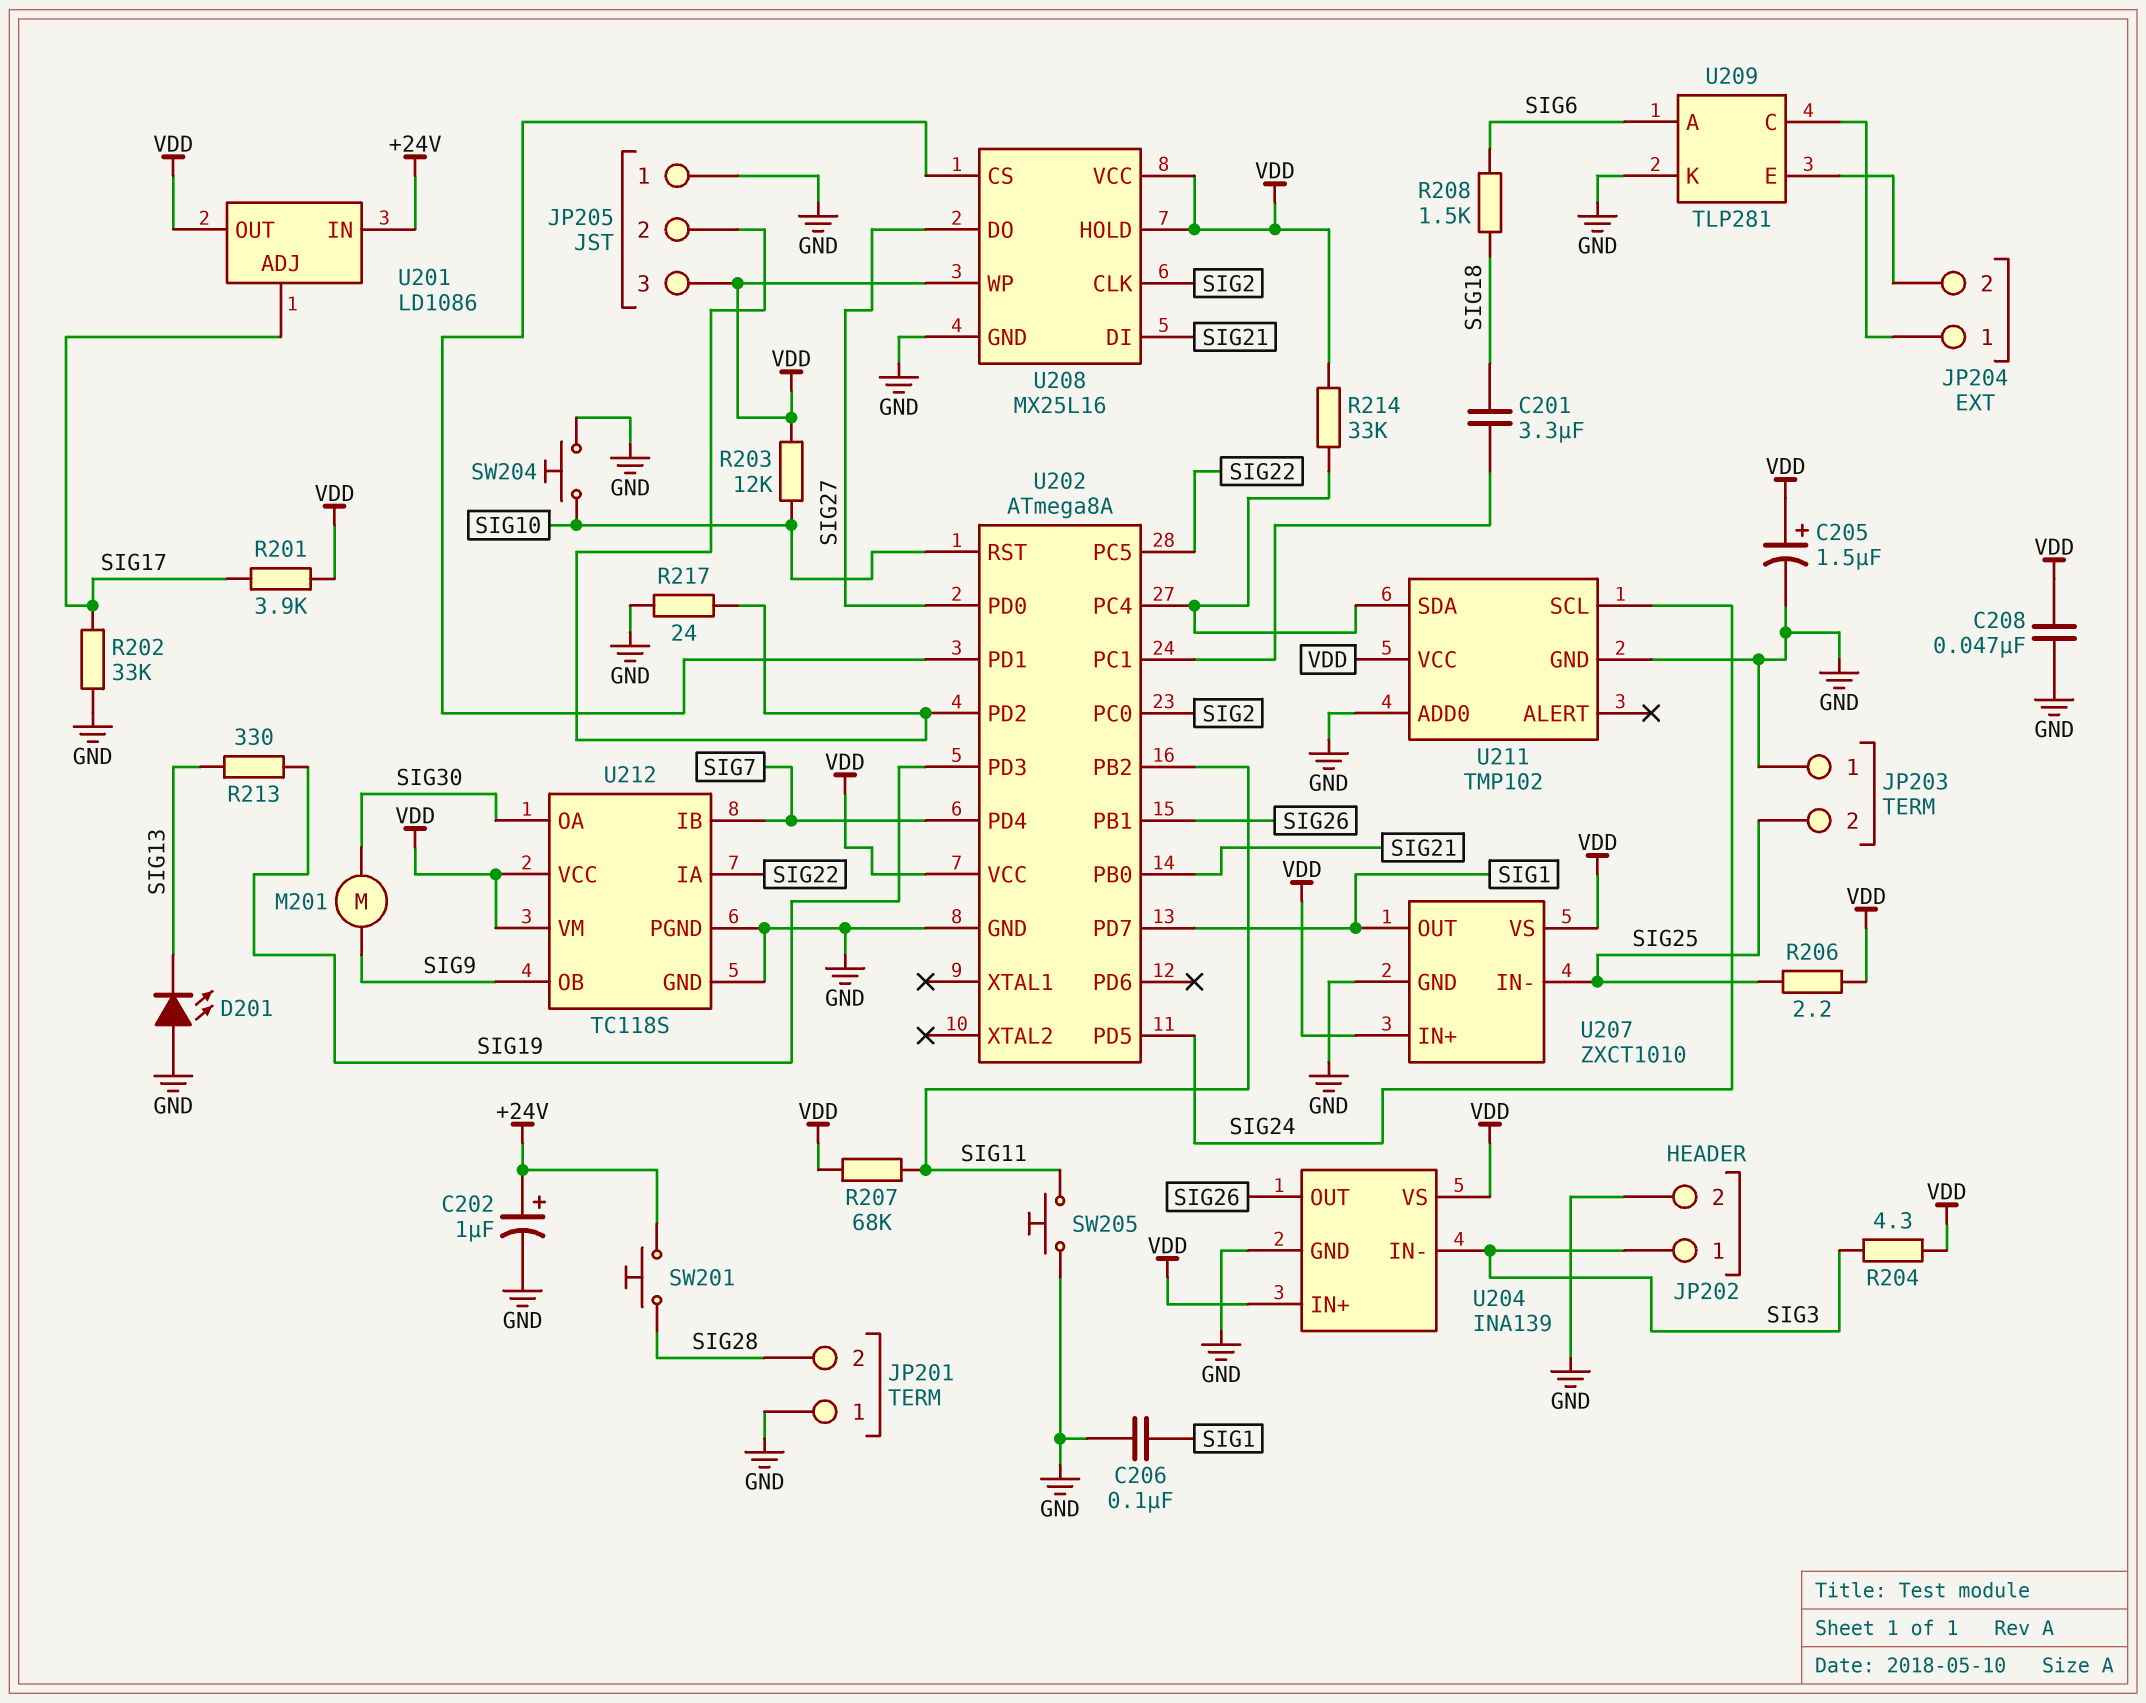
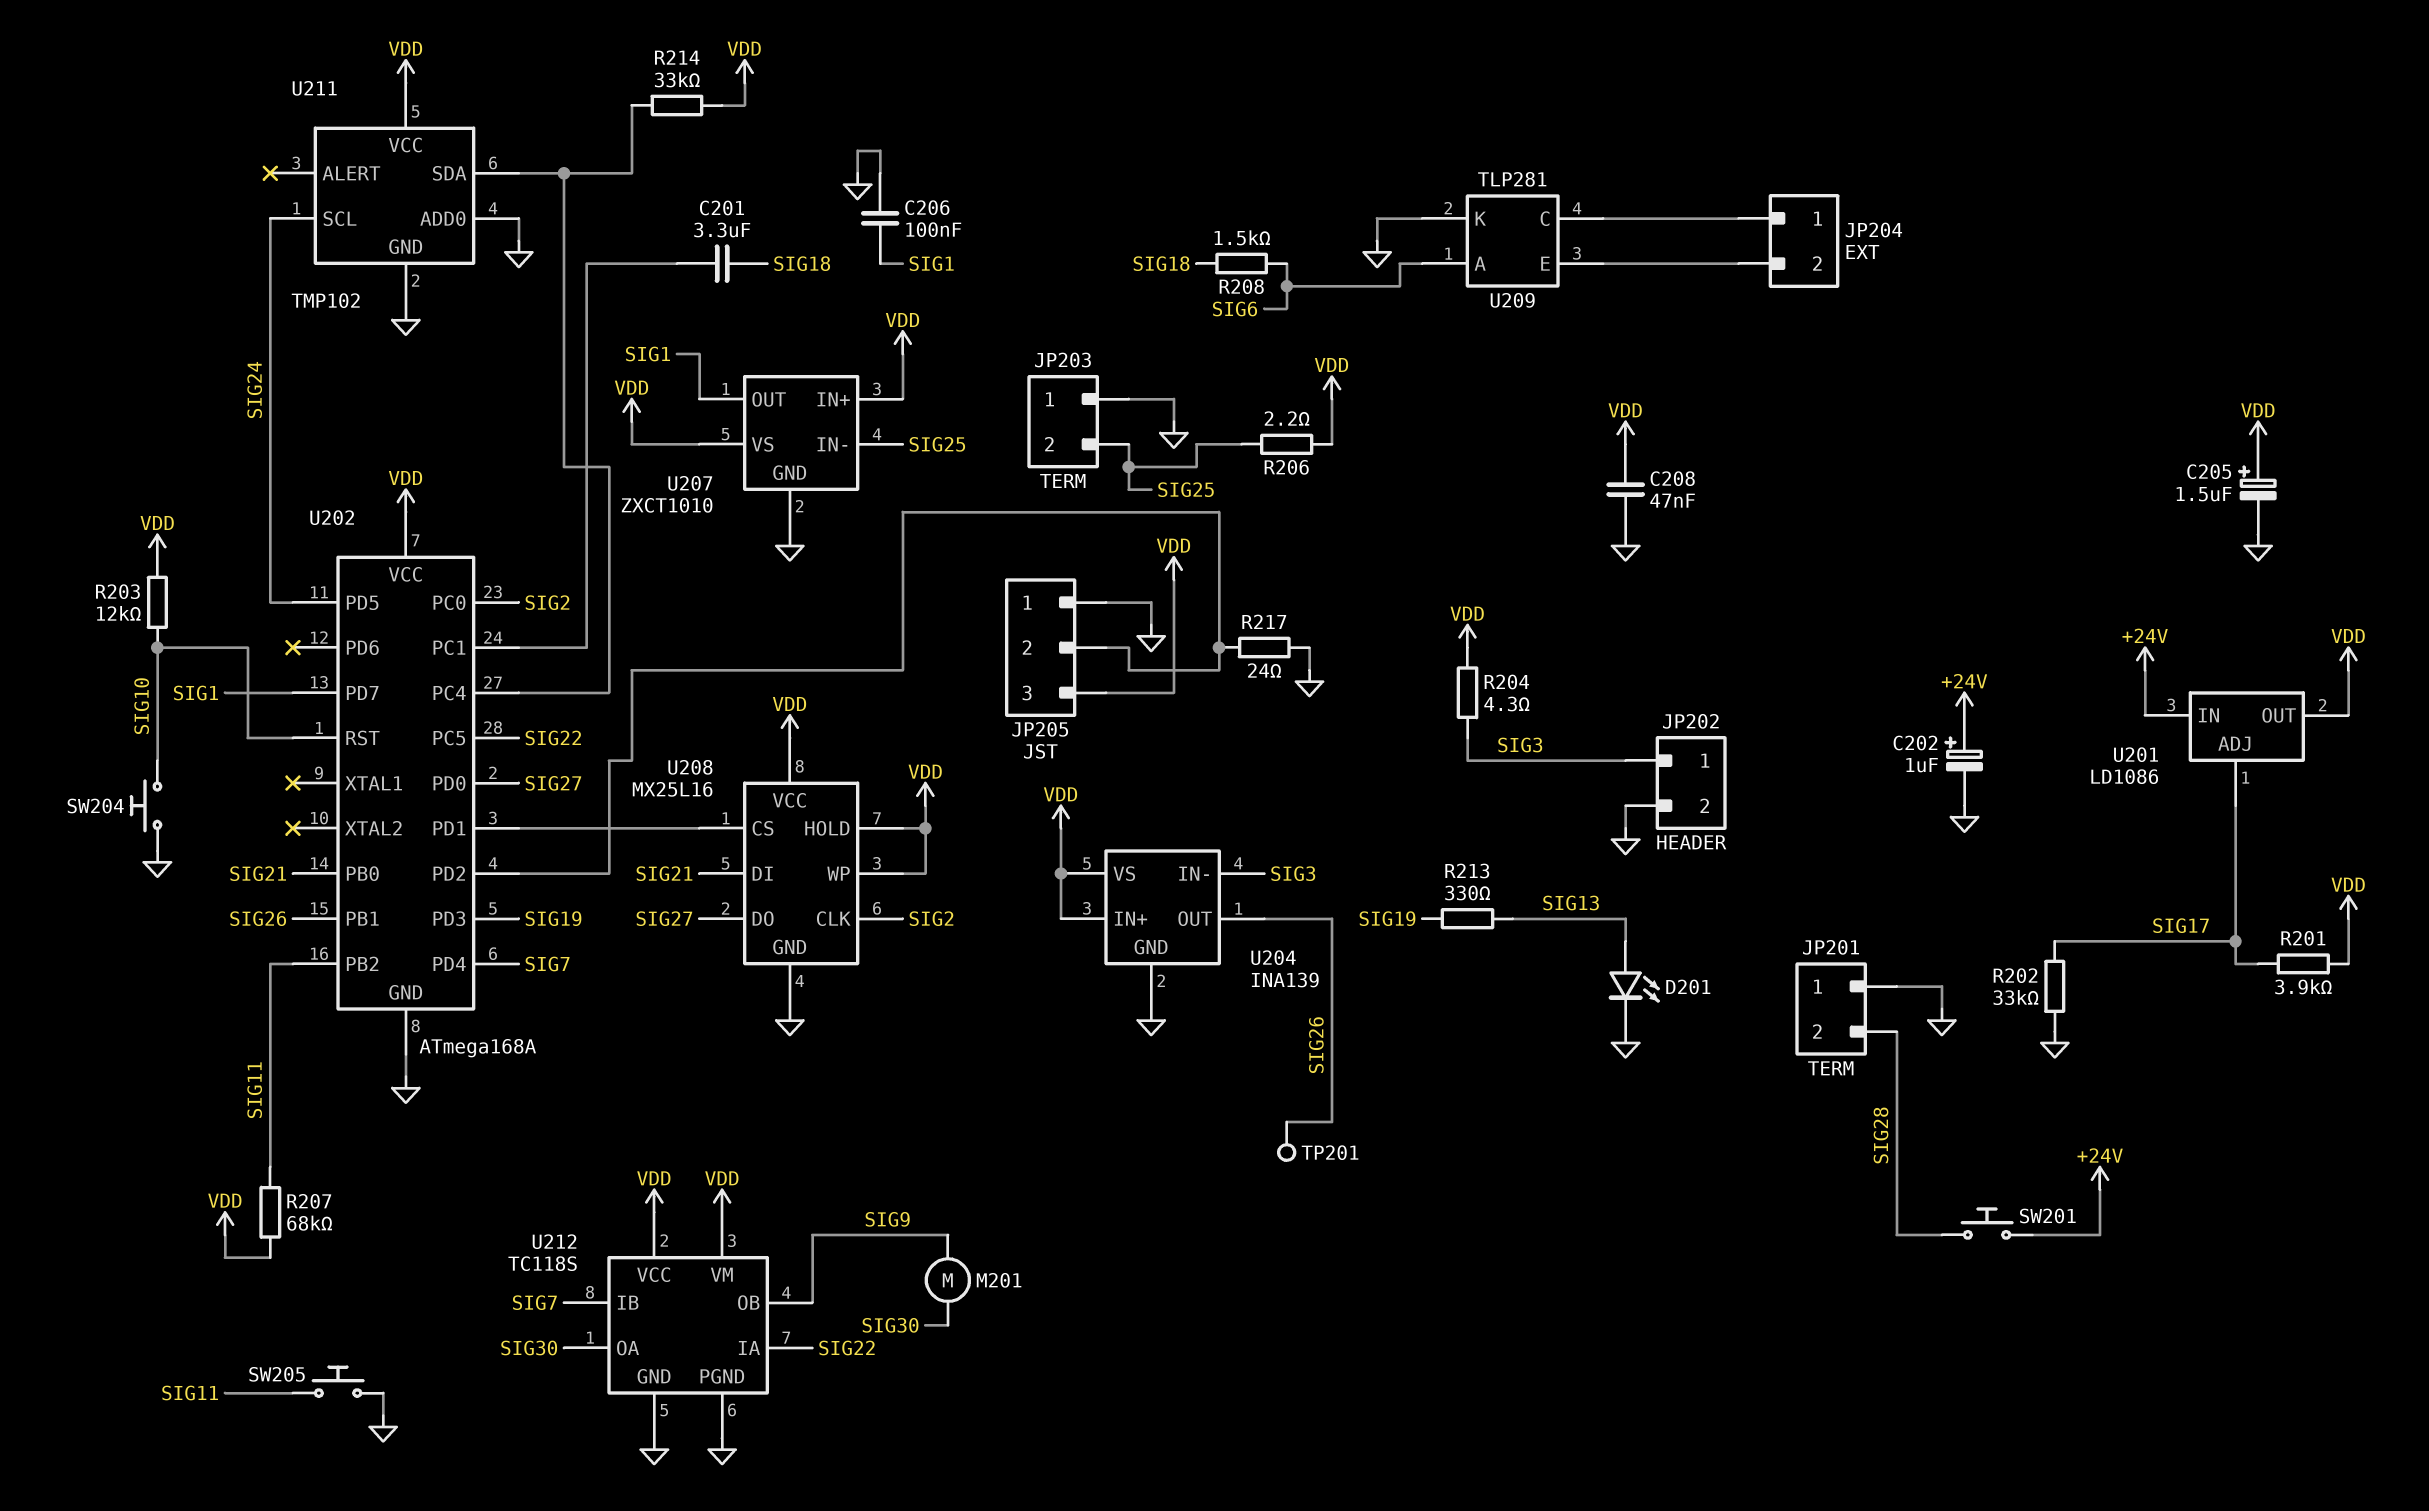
D201: LED (A GND, K SIG13) -> LED (A SIG13, K GND)
TP201: none -> test point (SIG26)
U202: ATmega8A -> ATmega168A

